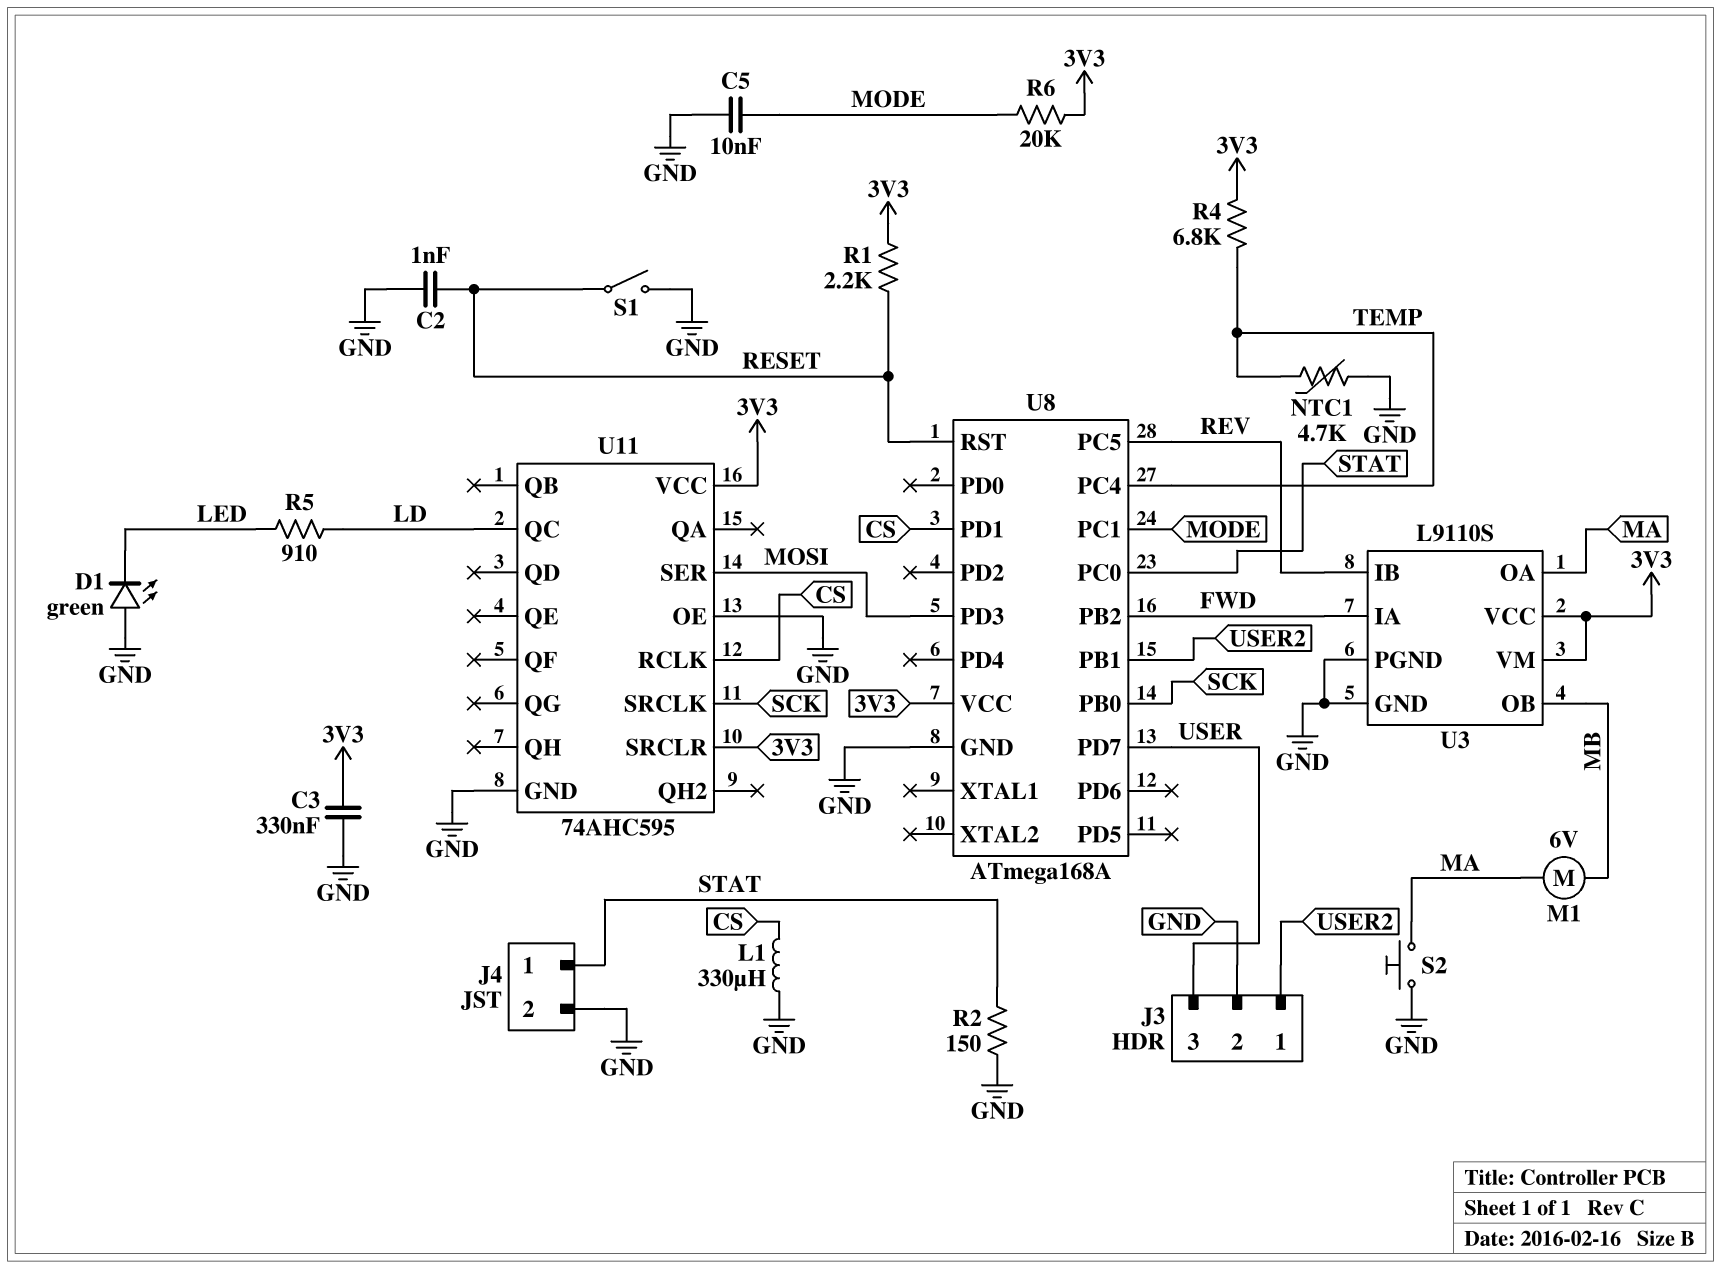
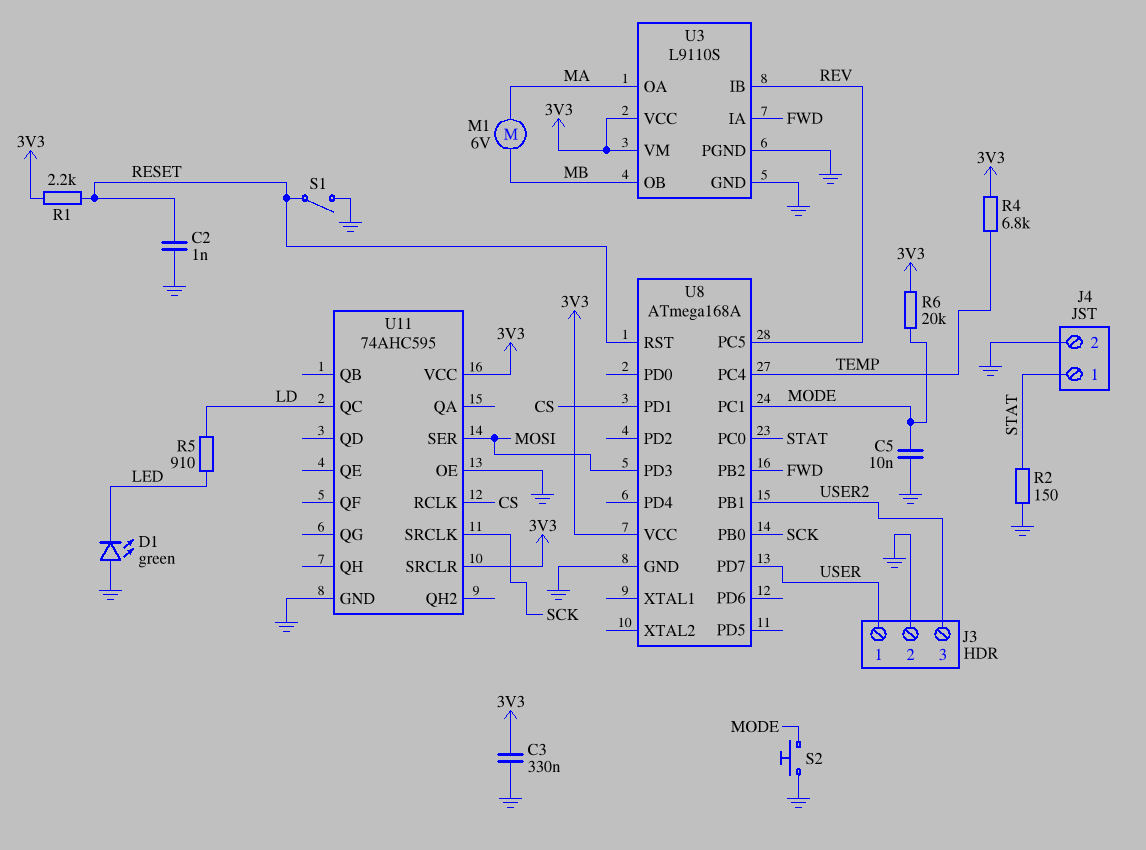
J3 pin 1: USER2 -> USER
J3 pin 3: USER -> USER2
L1: 330uH (CS, GND) -> none
NTC1: 4.7k (GND, TEMP) -> none
S2: button (GND, MA) -> button (GND, MODE)

